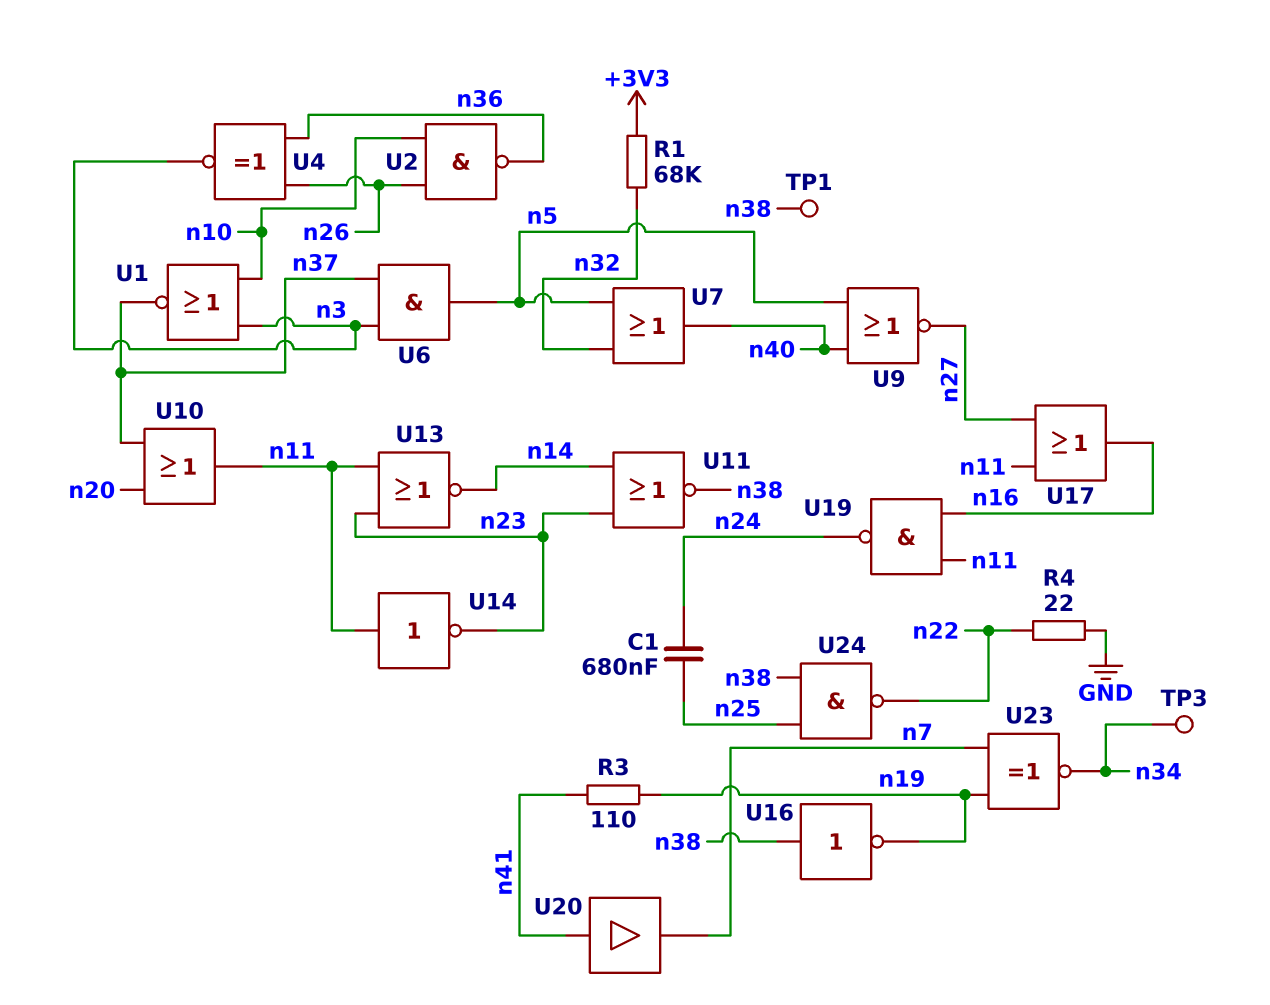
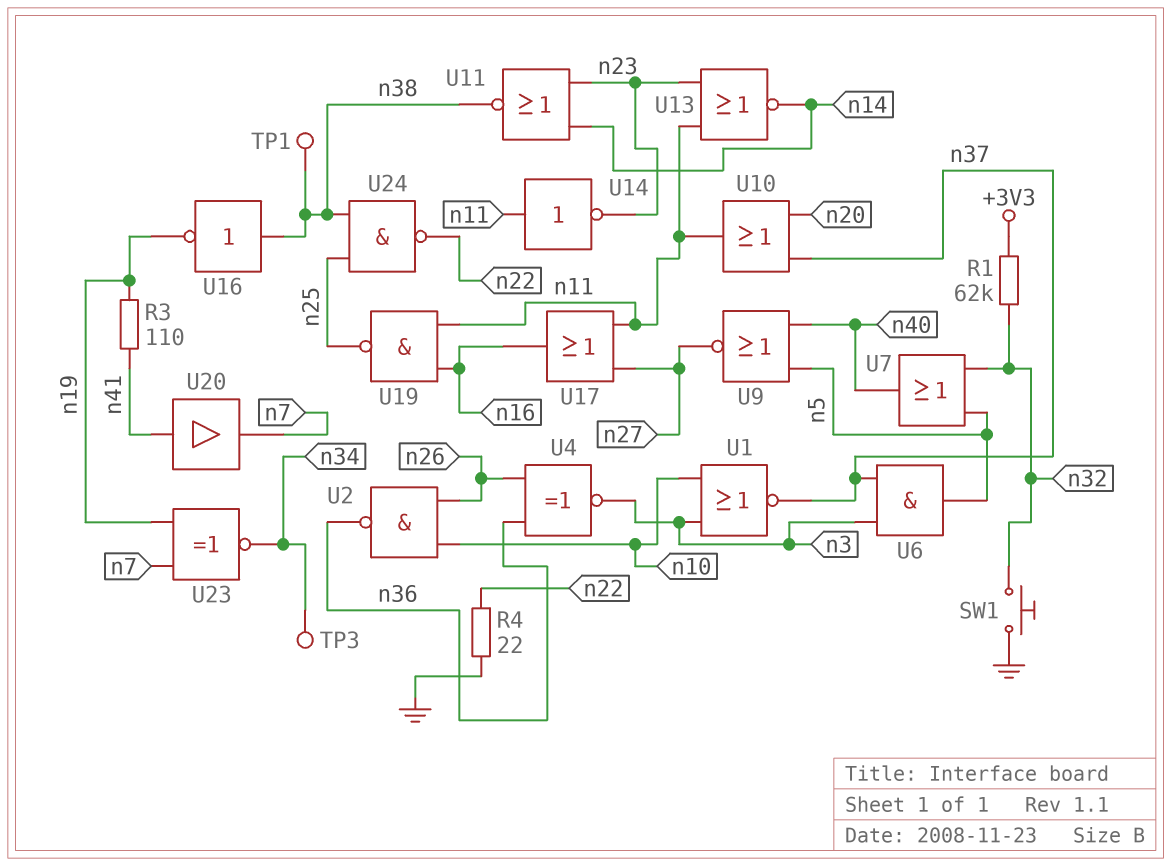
C1: 680nF (n24, n25) -> none
R1: 68k (+3V3, n32) -> 62k (+3V3, n32)
SW1: none -> button (GND, n32)
U19: NAND (in n11, in n16, out n24) -> NAND (in n11, in n16, out n25)

